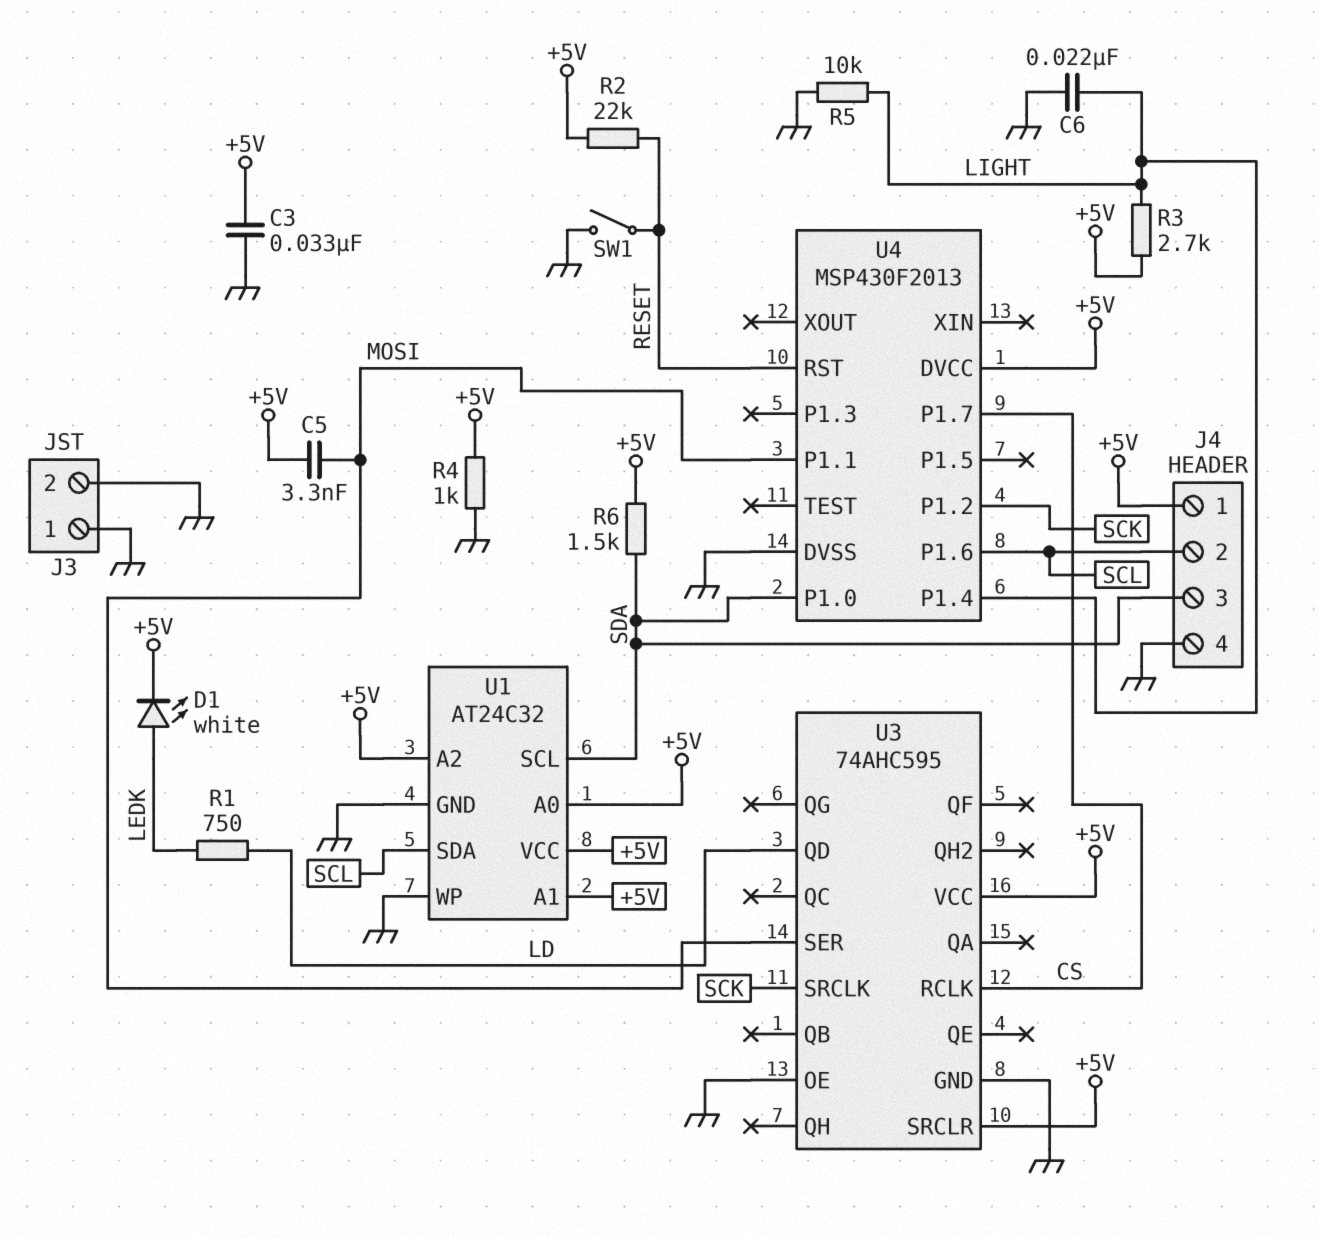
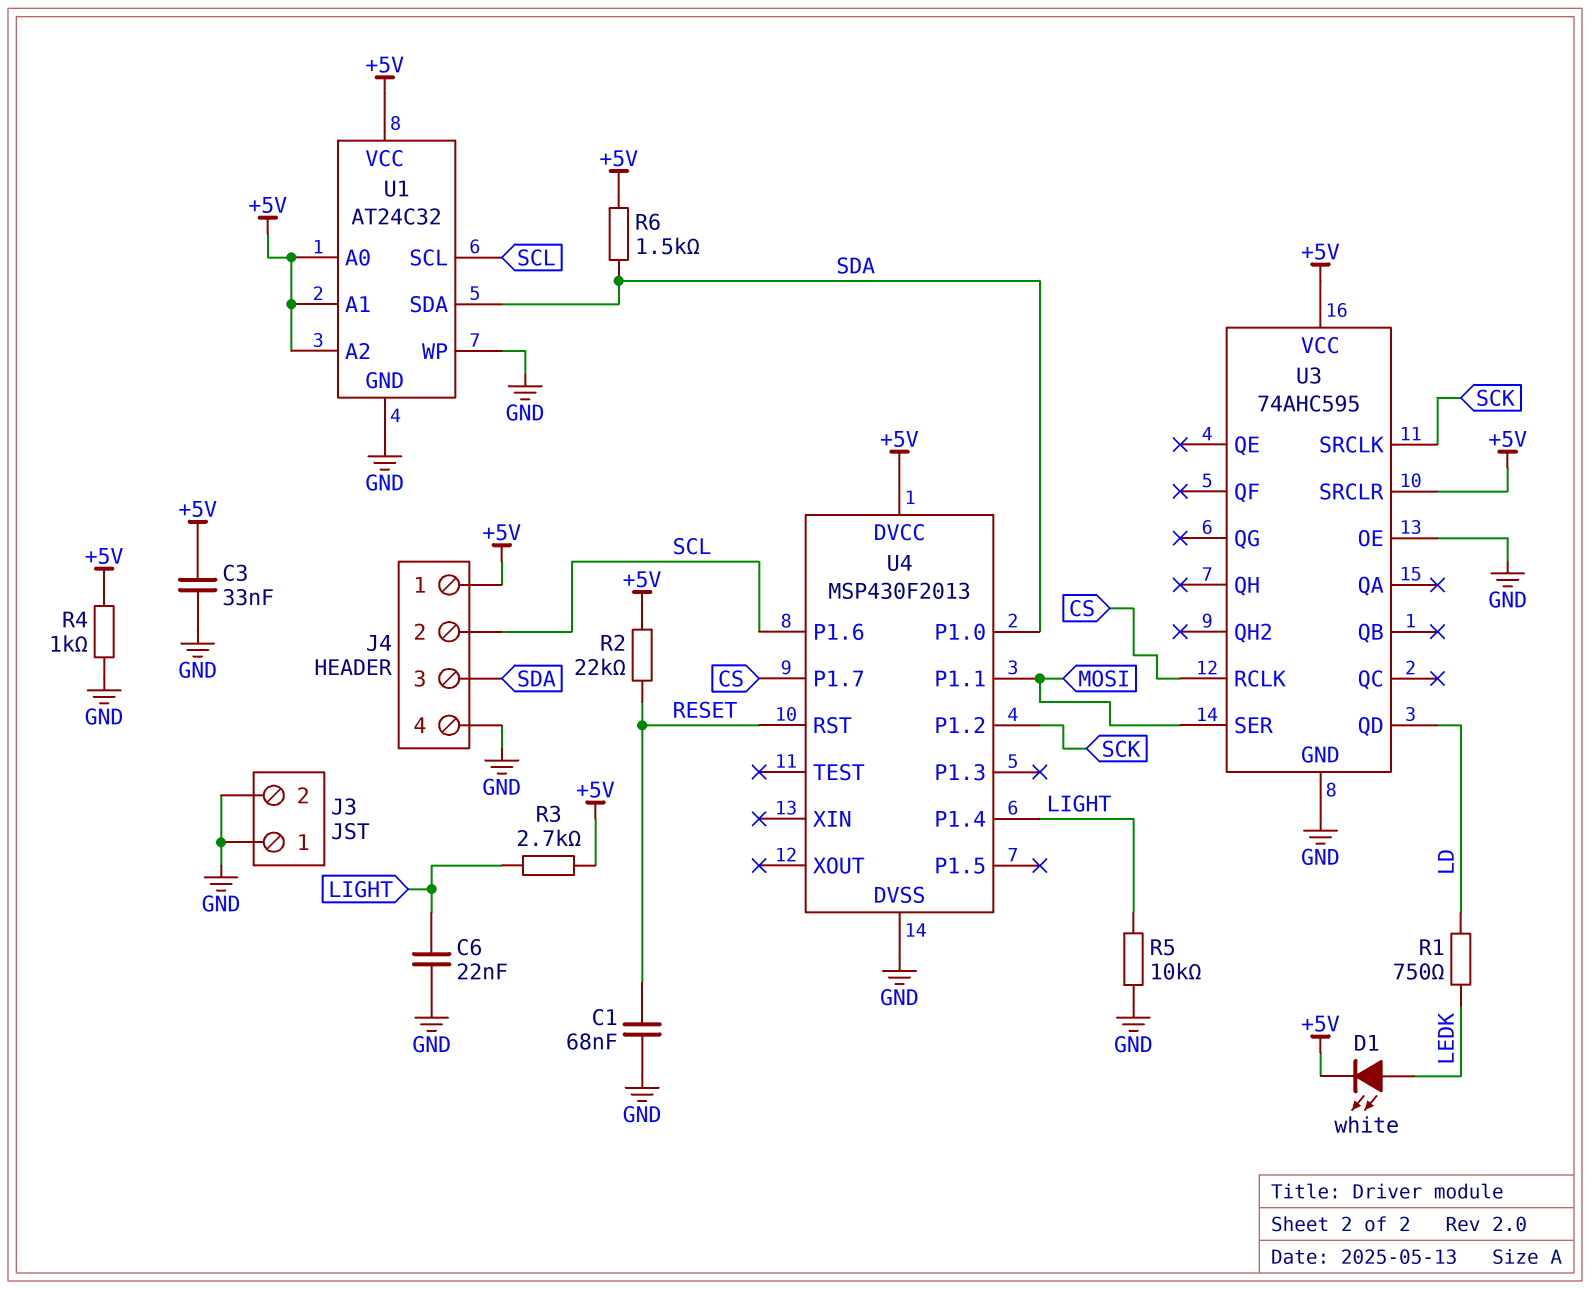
C1: none -> 68nF (GND, RESET)
C5: 3.3nF (+5V, MOSI) -> none
SW1: switch (GND, RESET) -> none
U1 pin SCL: SDA -> SCL
U1 pin SDA: SCL -> SDA

